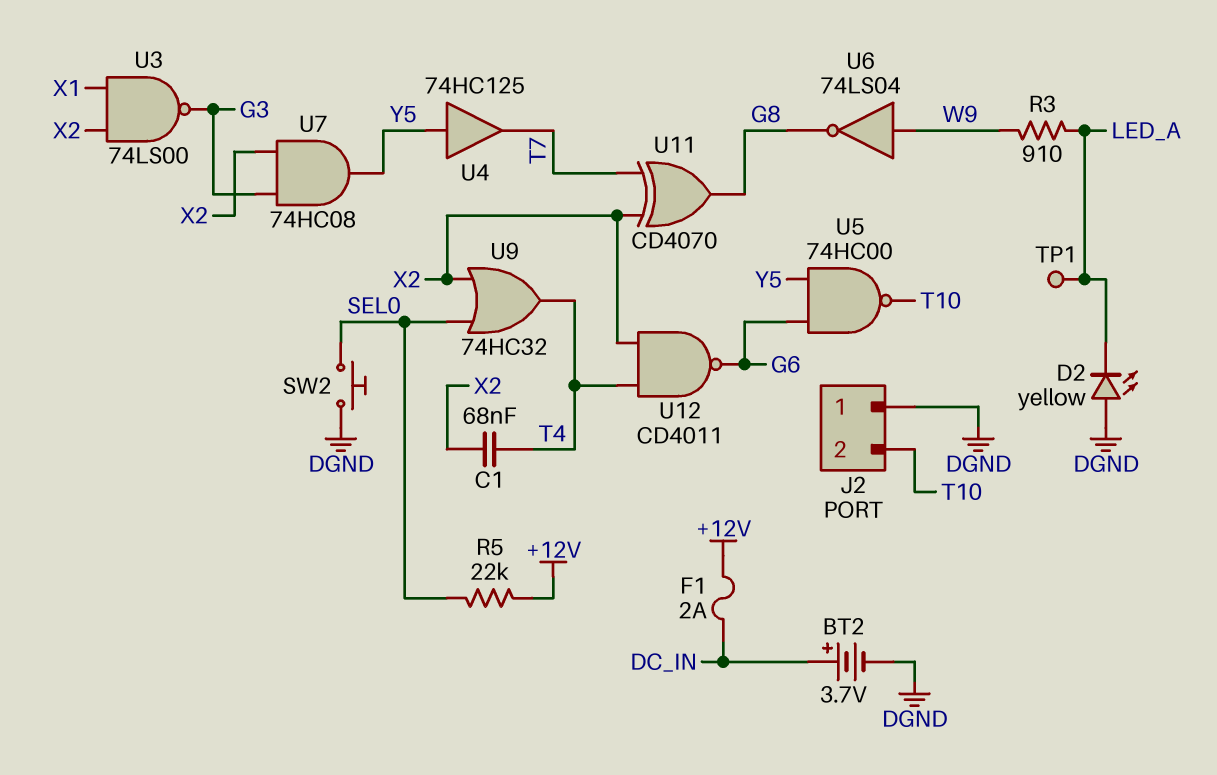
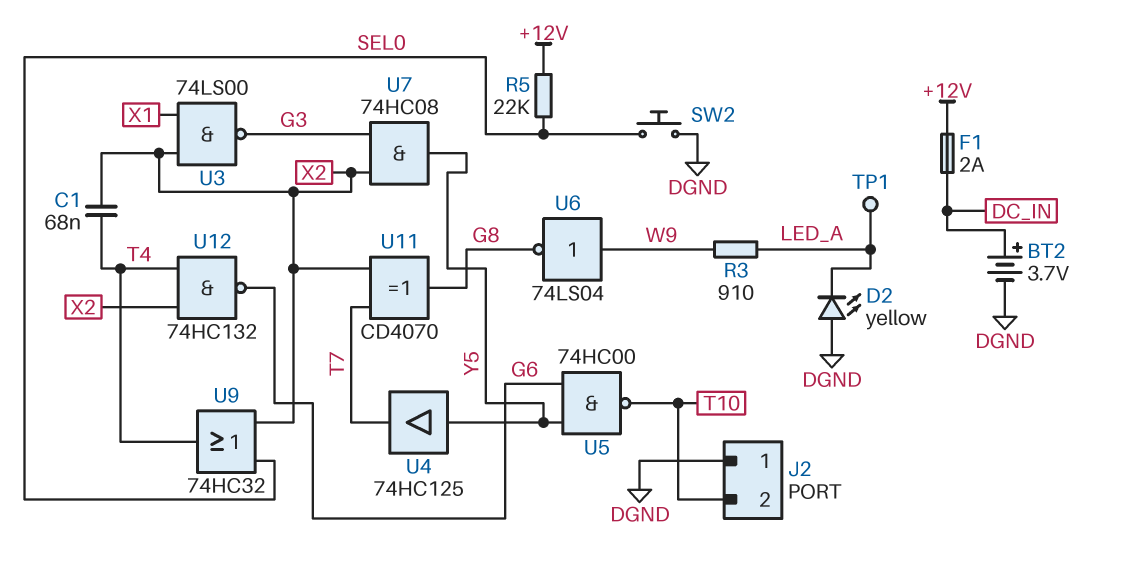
U12: NAND CD4011 (in T4, in X2, out G6) -> NAND 74HC132 (in T4, in X2, out G6)

